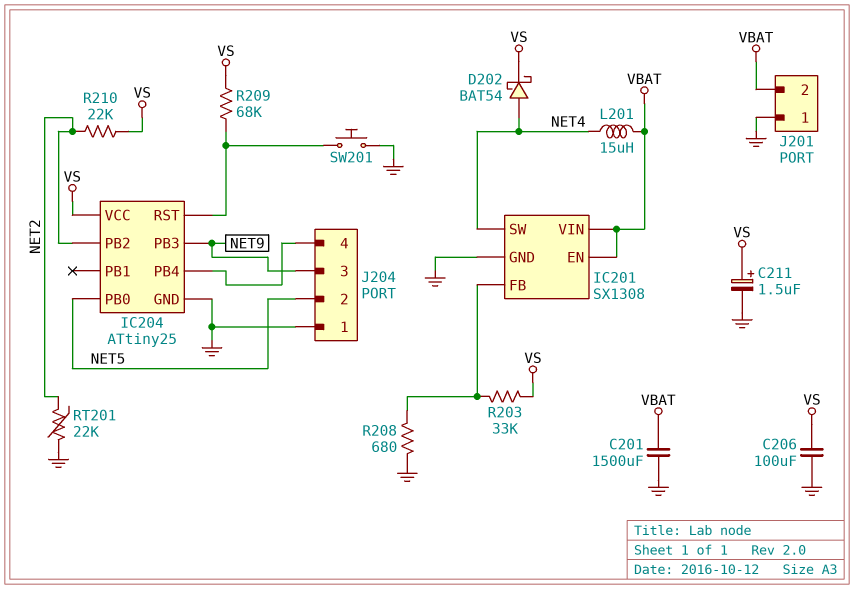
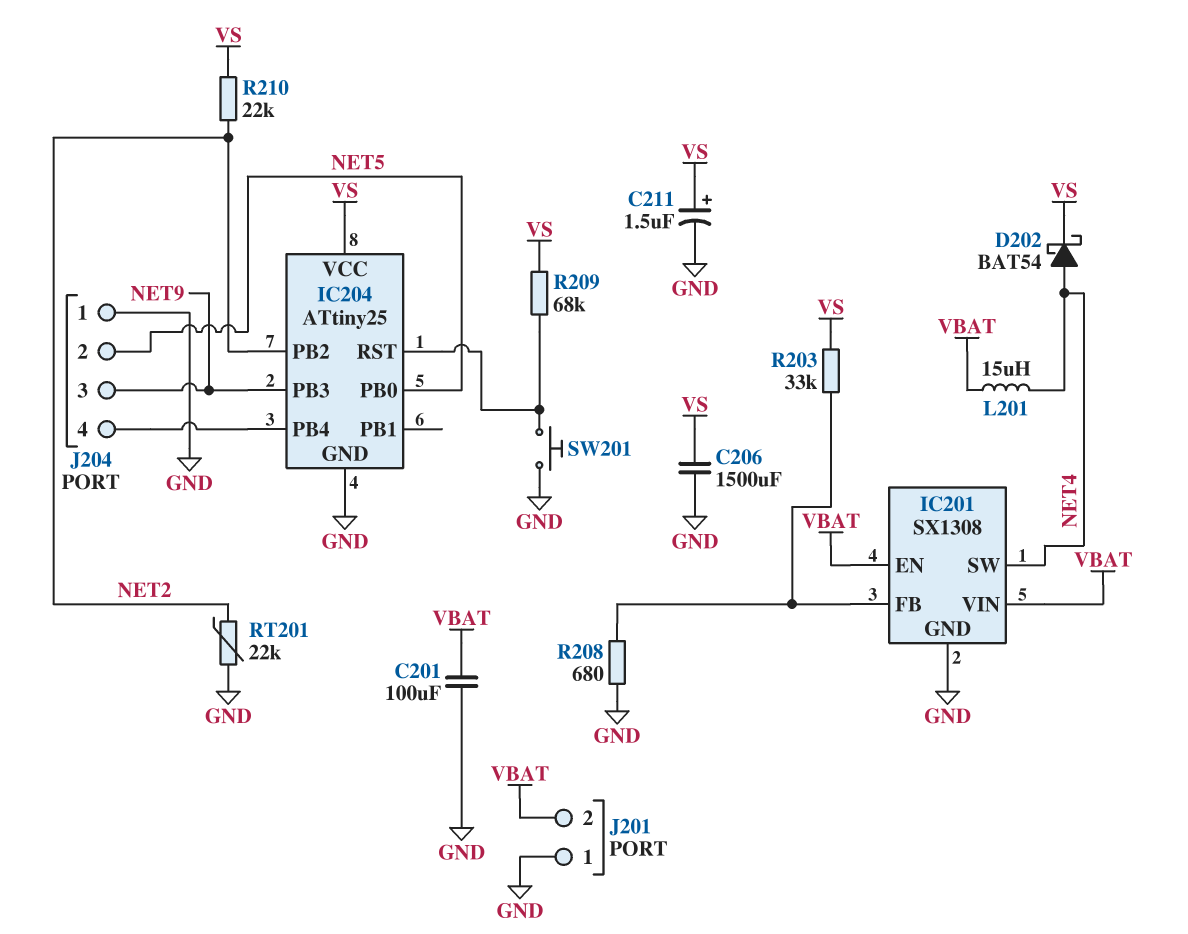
C201: 1500uF (GND, VBAT) -> 100uF (GND, VBAT)
C206: 100uF (GND, VS) -> 1500uF (GND, VS)

